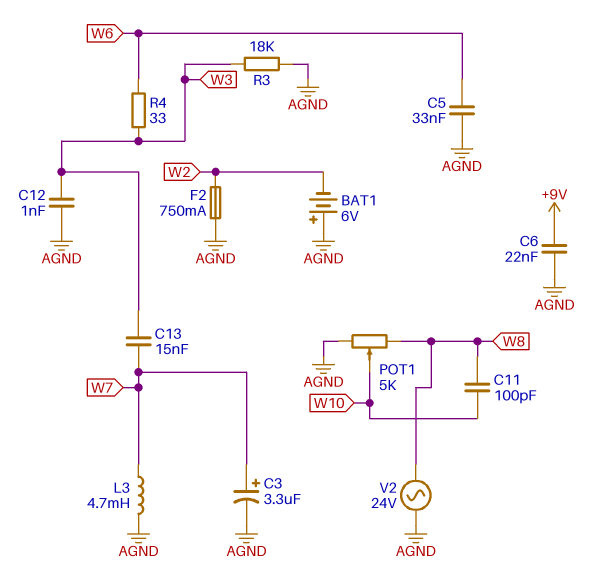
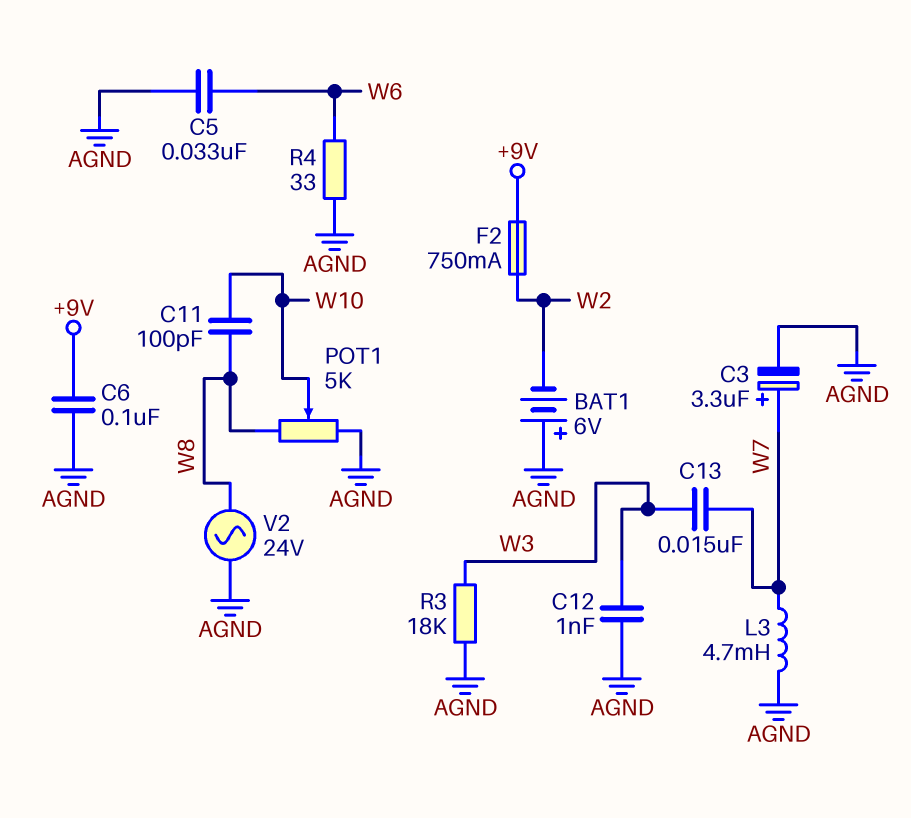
C6: 22nF (+9V, AGND) -> 100nF (+9V, AGND)
F2: 750mA (AGND, W2) -> 750mA (+9V, W2)
R4: 33 (W3, W6) -> 33 (AGND, W6)

